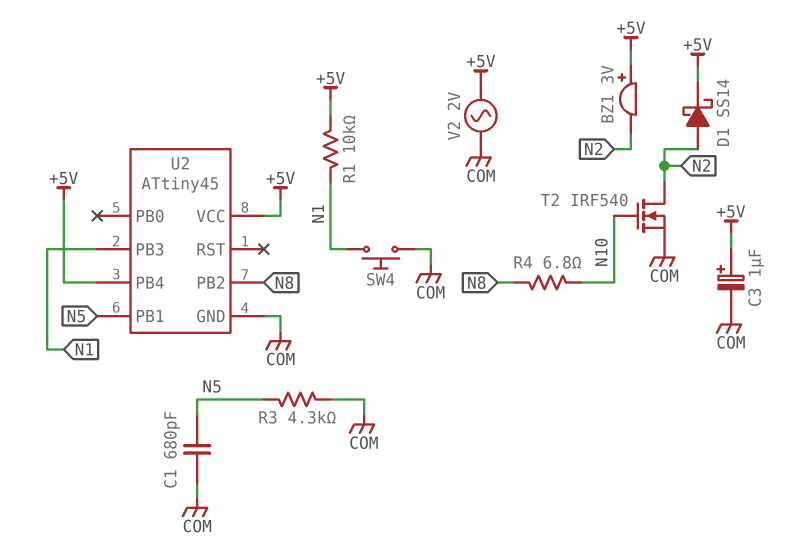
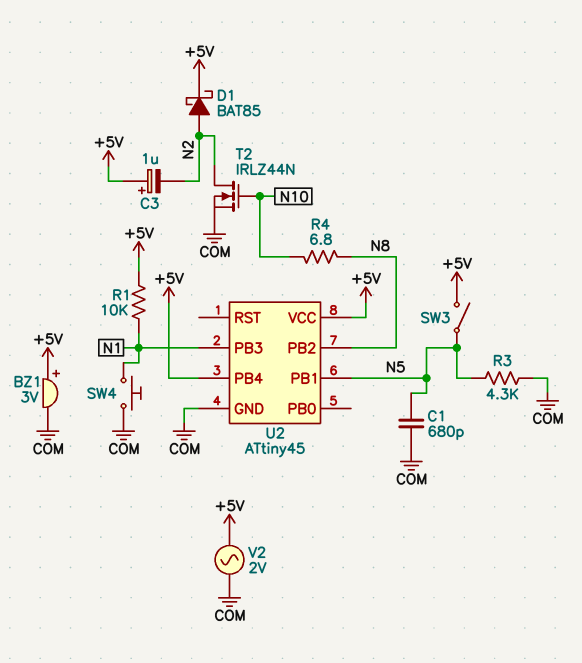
BZ1: buzzer 3V (plus +5V, minus N2) -> buzzer 3V (plus +5V, minus COM)
C3: 1uF (plus +5V, minus COM) -> 1uF (plus +5V, minus N2)
D1: schottky SS14 (A N2, K +5V) -> schottky BAT85 (A N2, K +5V)
SW3: none -> switch (+5V, N5)
T2: NMOS IRF540 (G N10, D N2, S COM) -> NMOS IRLZ44N (G N10, D N2, S COM)

